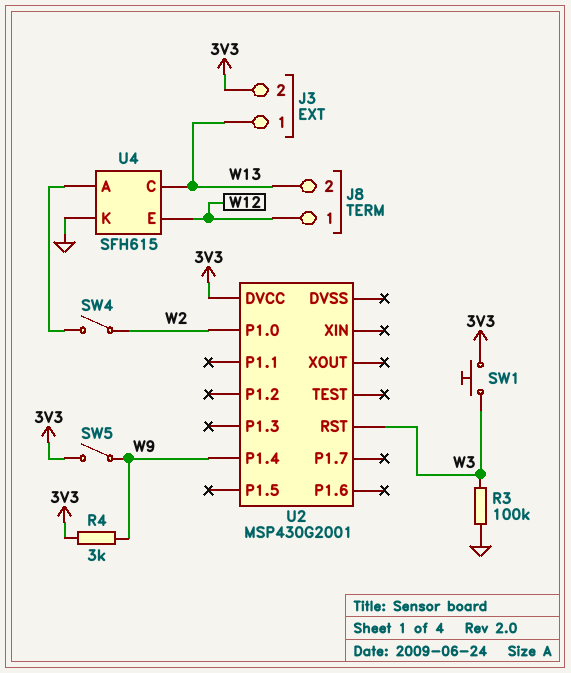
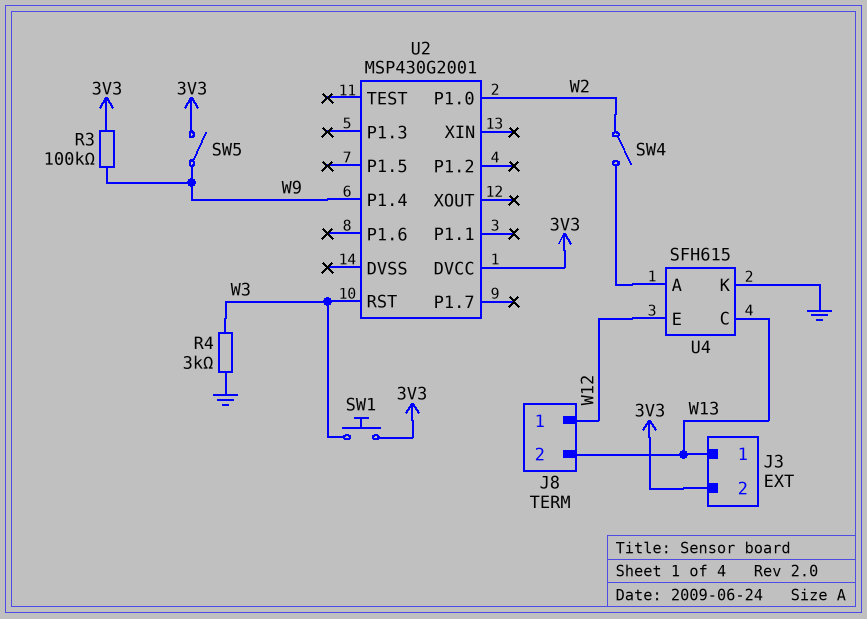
R3: 100k (GND, W3) -> 100k (3V3, W9)
R4: 3k (3V3, W9) -> 3k (GND, W3)

